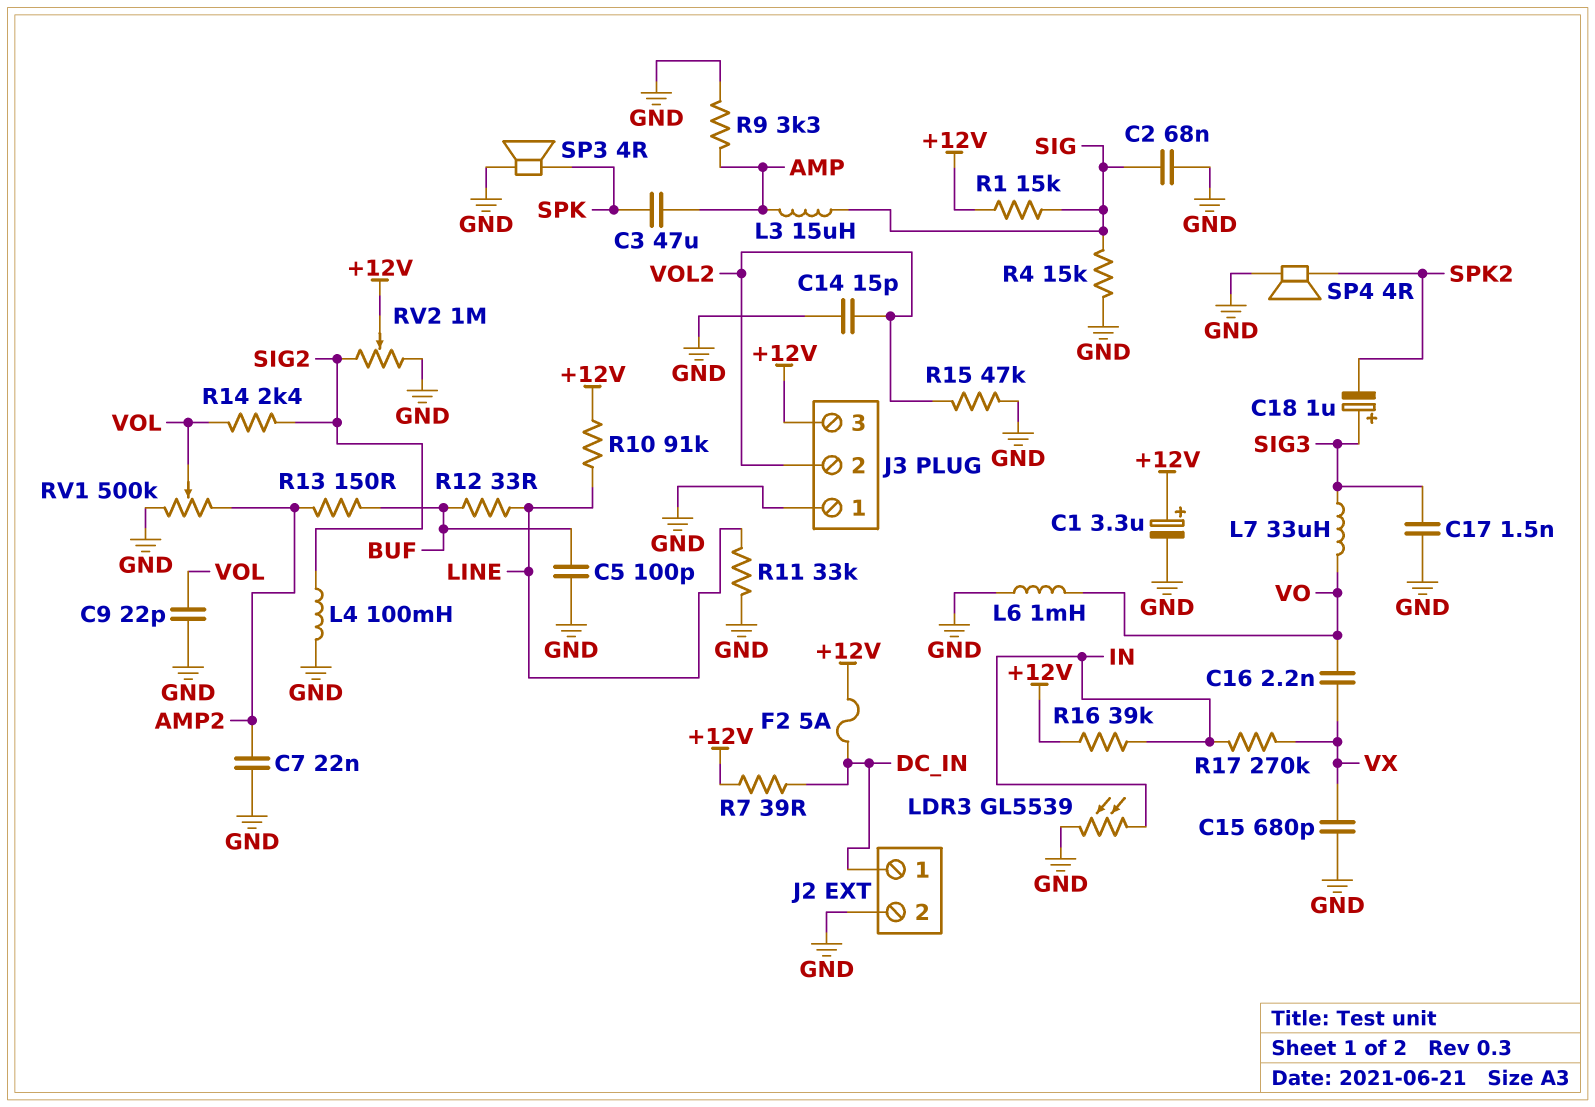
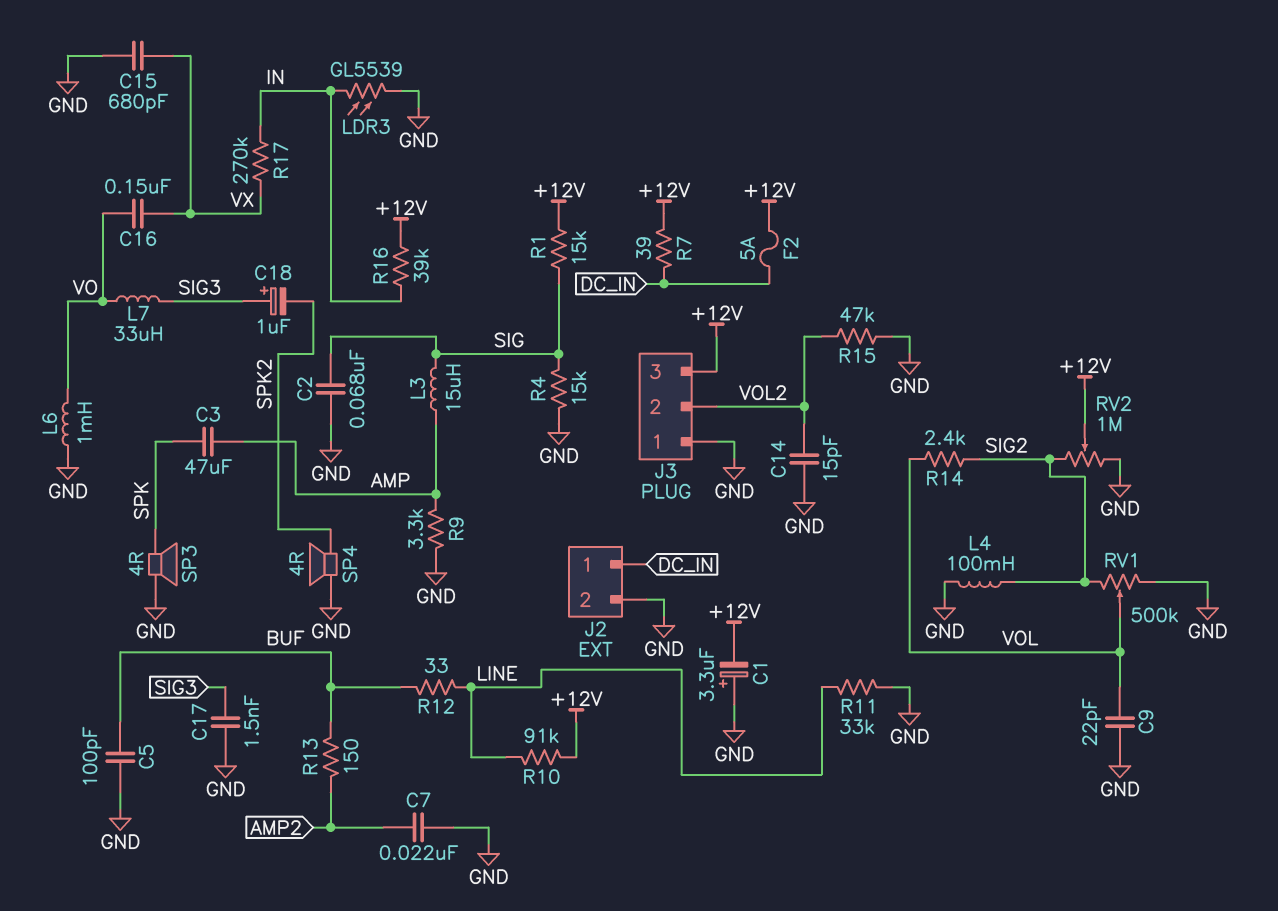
C1: 3.3uF (plus +12V, minus GND) -> 3.3uF (plus GND, minus +12V)
C16: 2.2nF (VO, VX) -> 150nF (VO, VX)
RV1: 500k (AMP2, GND, wiper VOL) -> 500k (GND, SIG2, wiper VOL)

